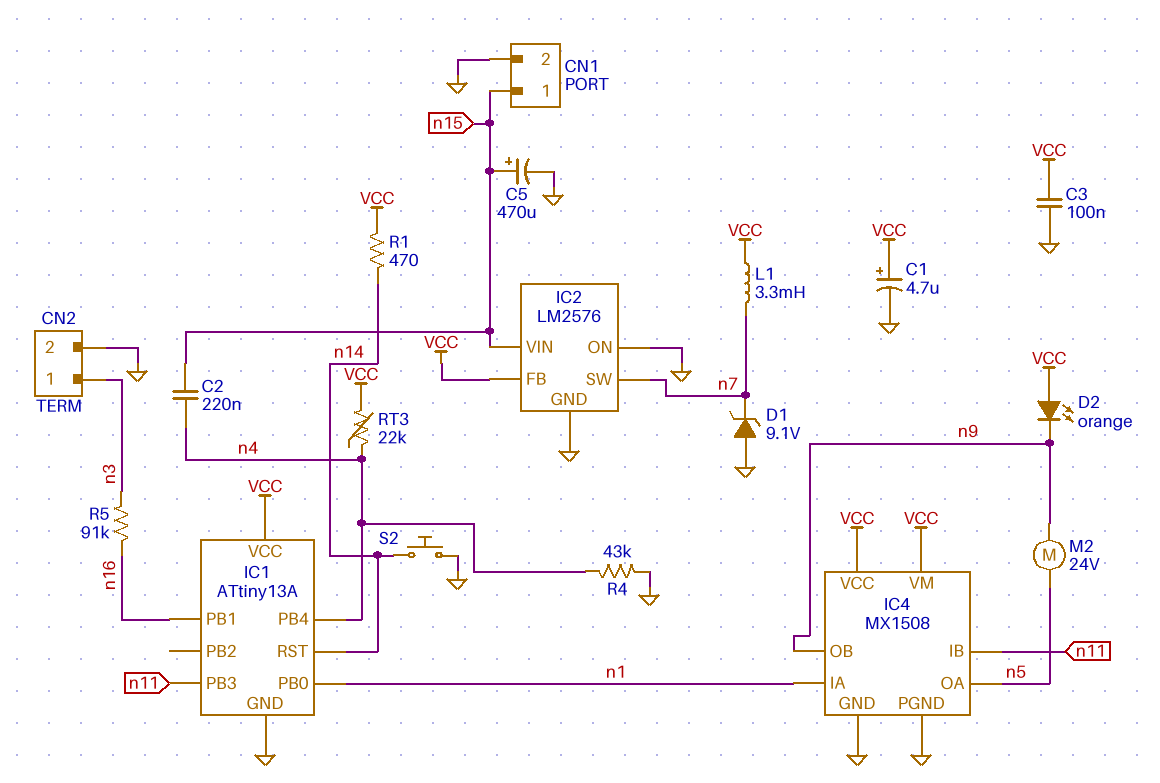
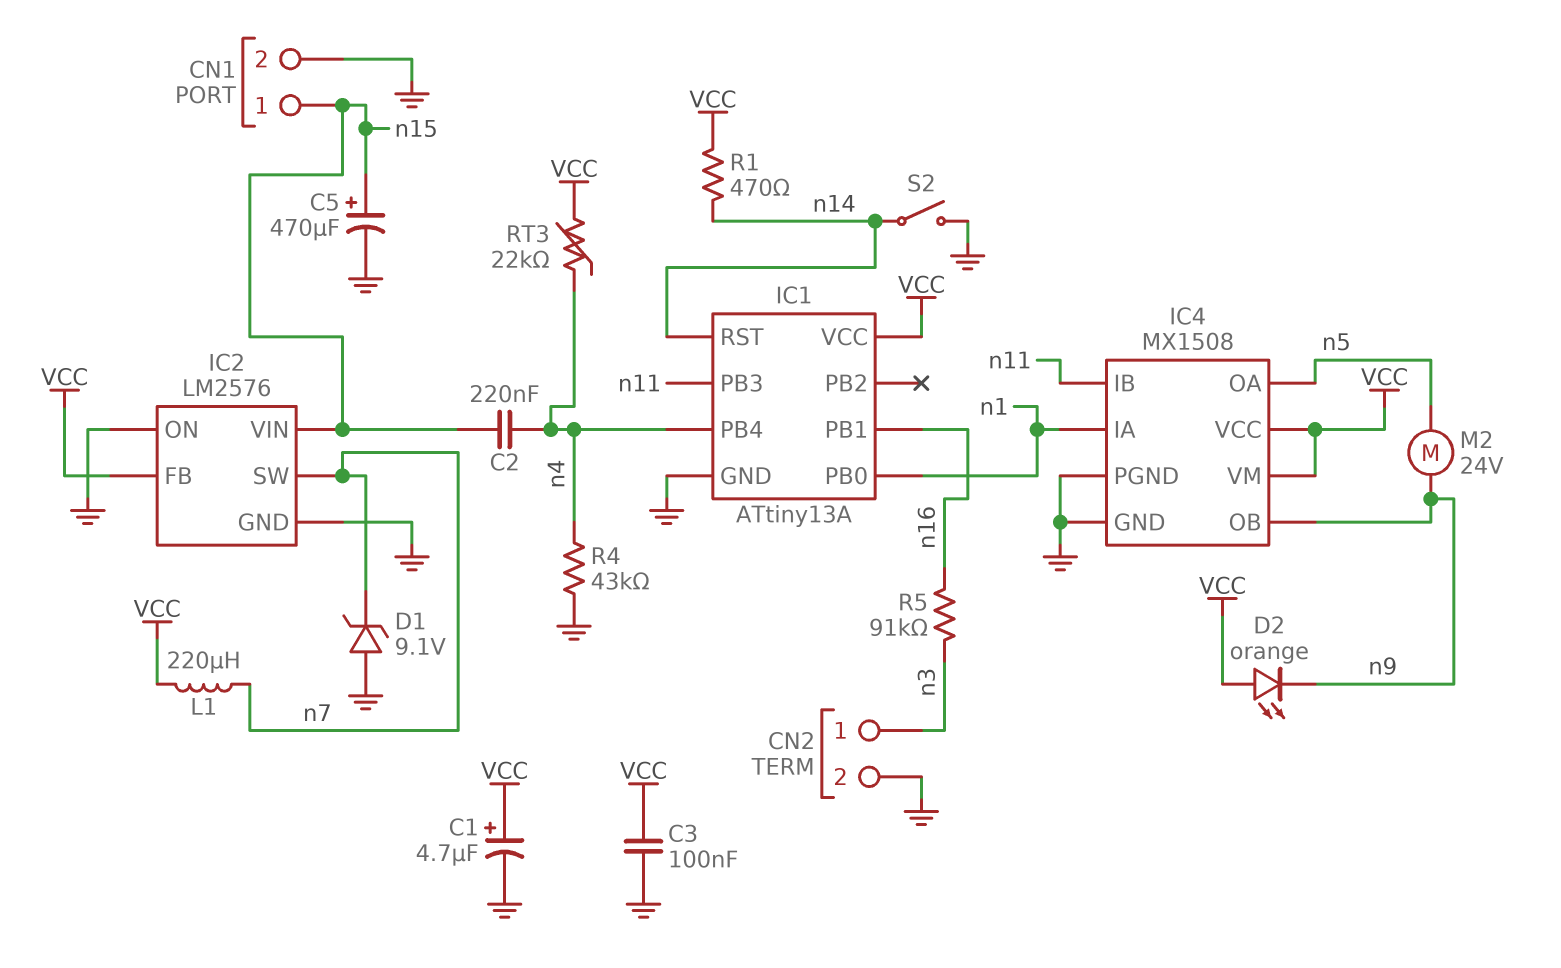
L1: 3.3mH (VCC, n7) -> 220uH (VCC, n7)
S2: button (GND, n14) -> switch (GND, n14)

